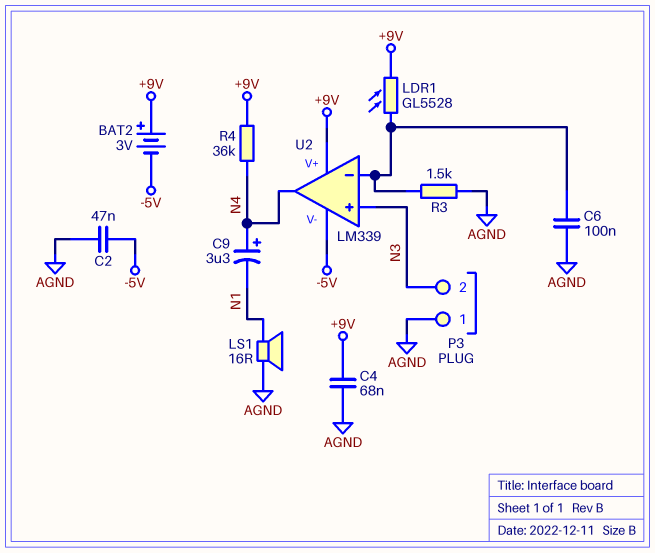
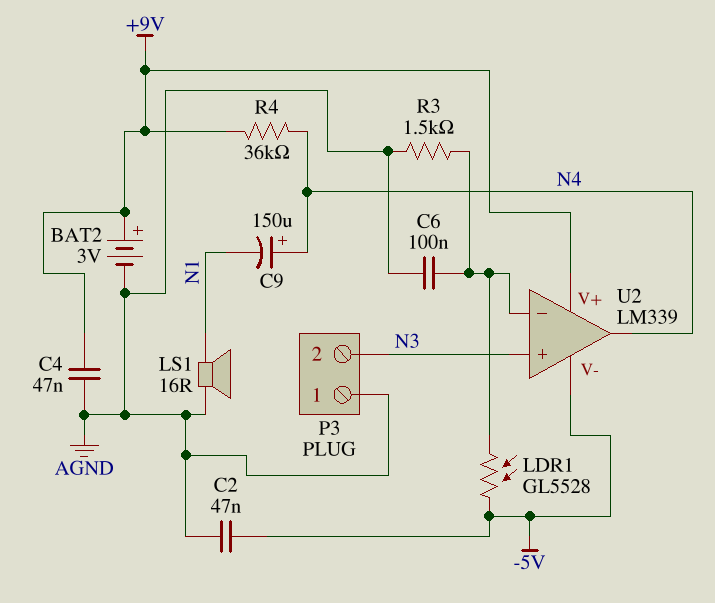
BAT2: 3V (plus +9V, minus -5V) -> 3V (plus +9V, minus AGND)
C4: 68nF (+9V, AGND) -> 47nF (+9V, AGND)
C9: 3.3uF (plus N4, minus N1) -> 150uF (plus N4, minus N1)
LDR1: GL5528 (+9V, U2/in-) -> GL5528 (-5V, U2/in-)

